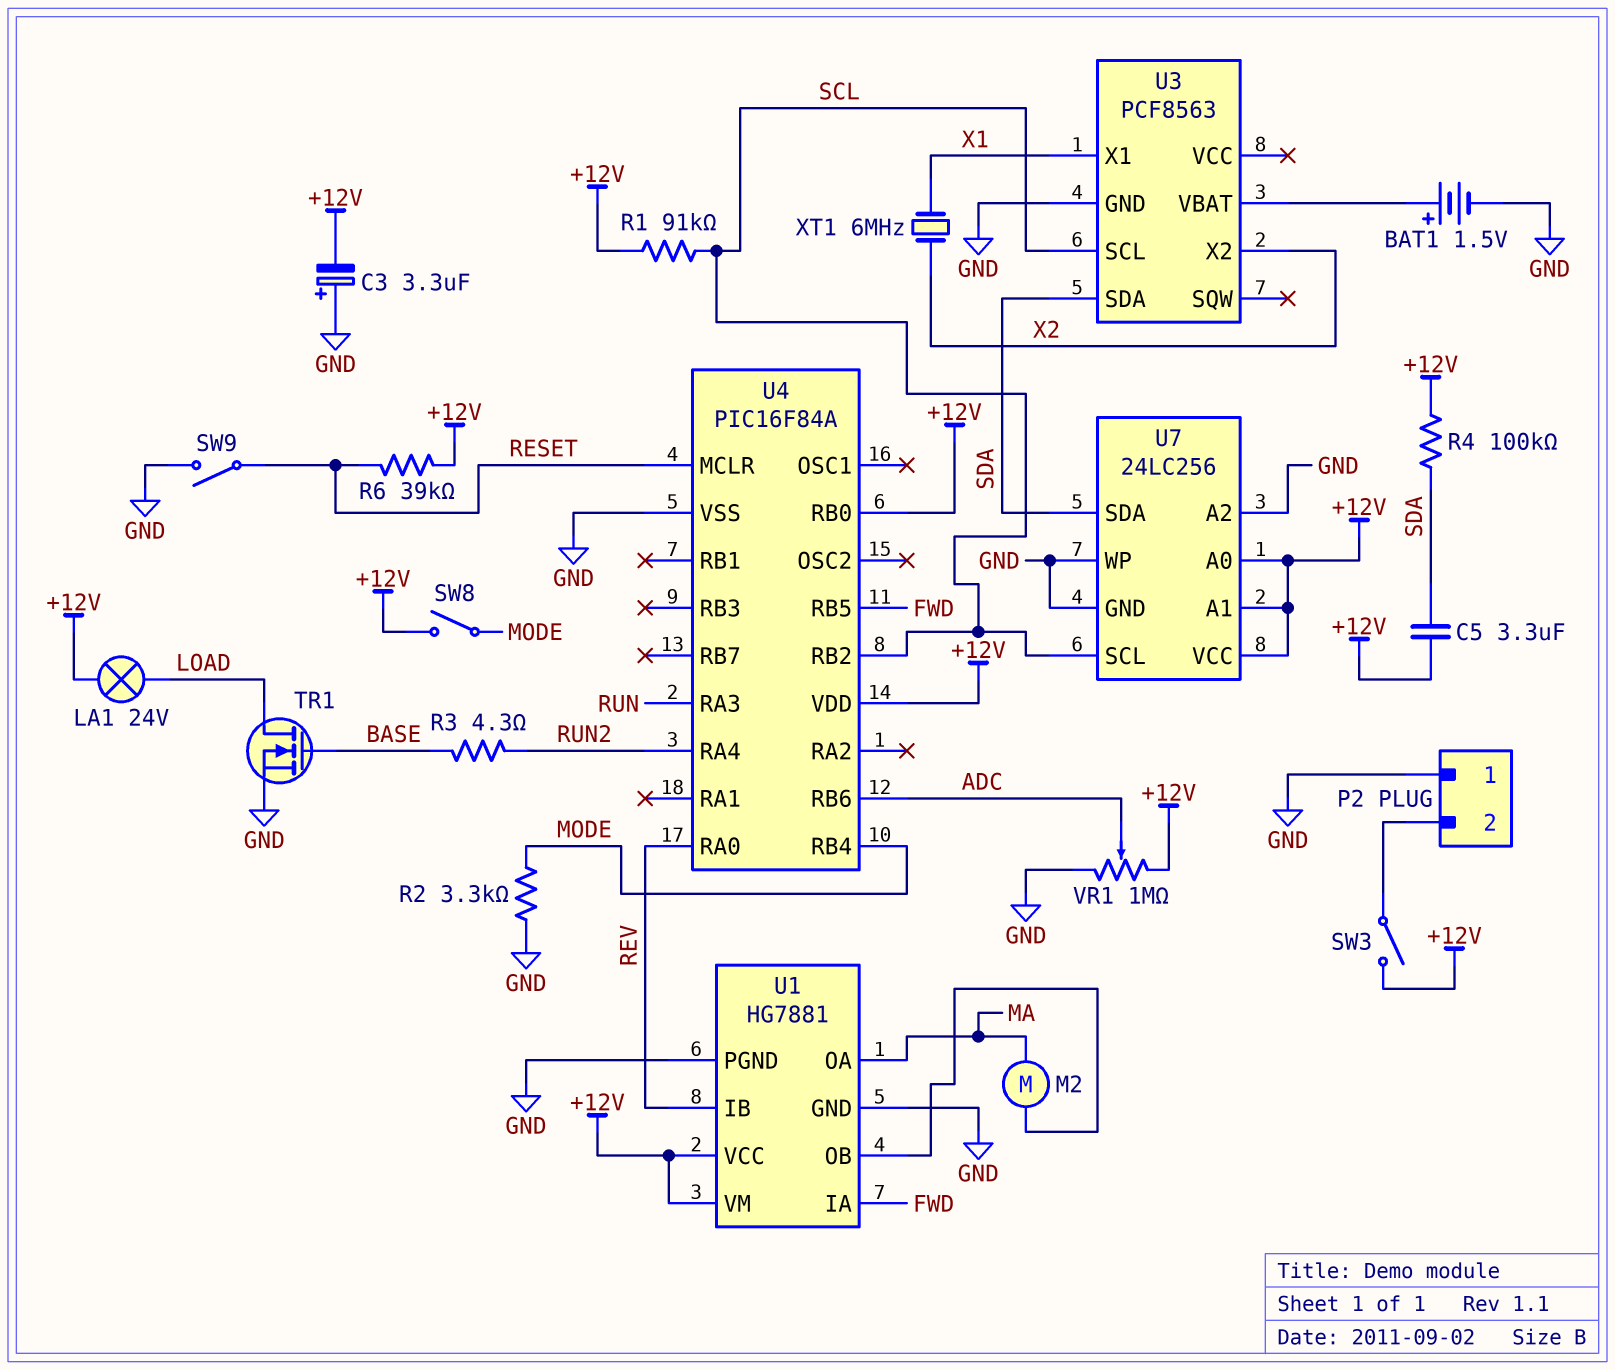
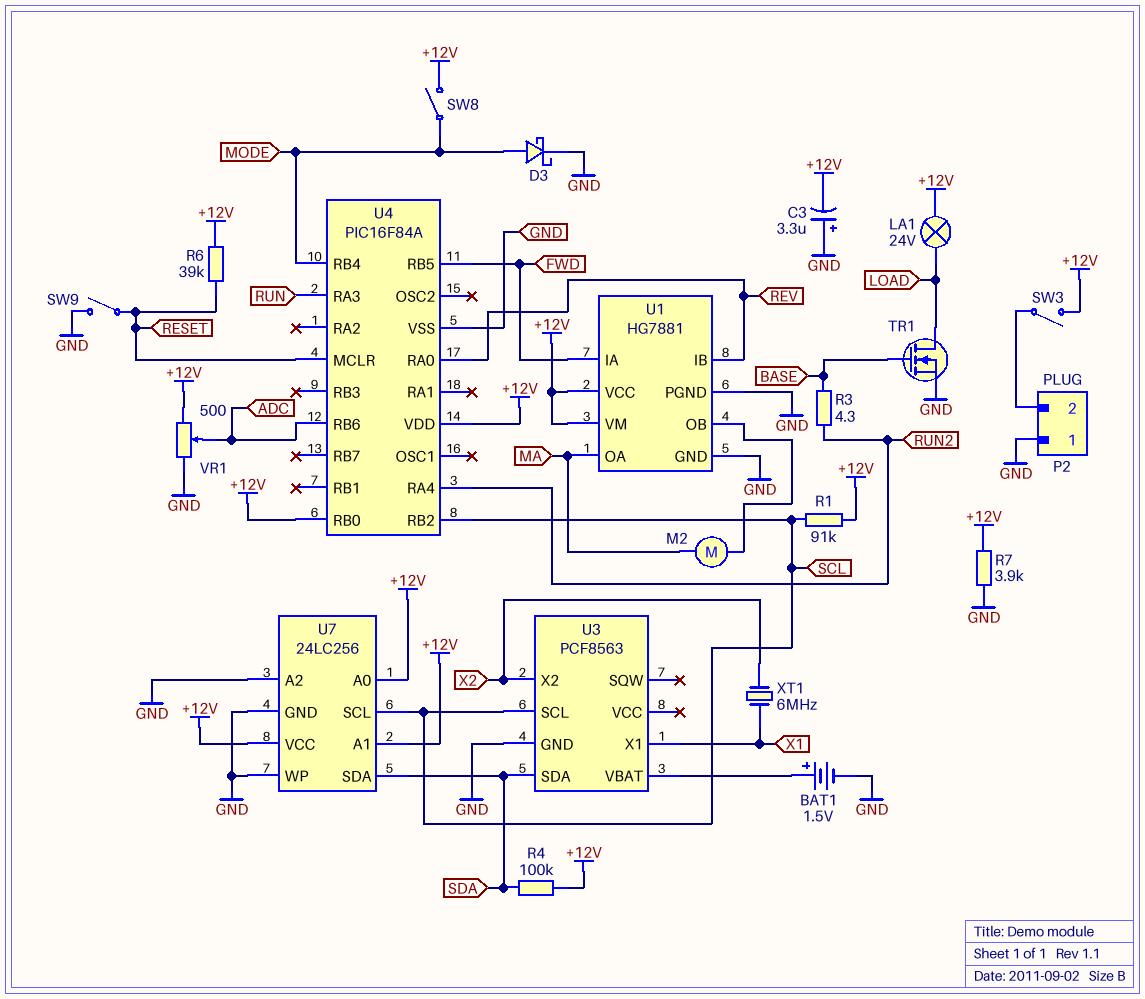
C5: 3.3uF (+12V, SDA) -> none
D3: none -> schottky (A MODE, K GND)
R2: 3.3k (GND, MODE) -> none
R7: none -> 3.9k (+12V, GND)
VR1: 1M (+12V, GND, wiper ADC) -> 500 (+12V, GND, wiper ADC)

